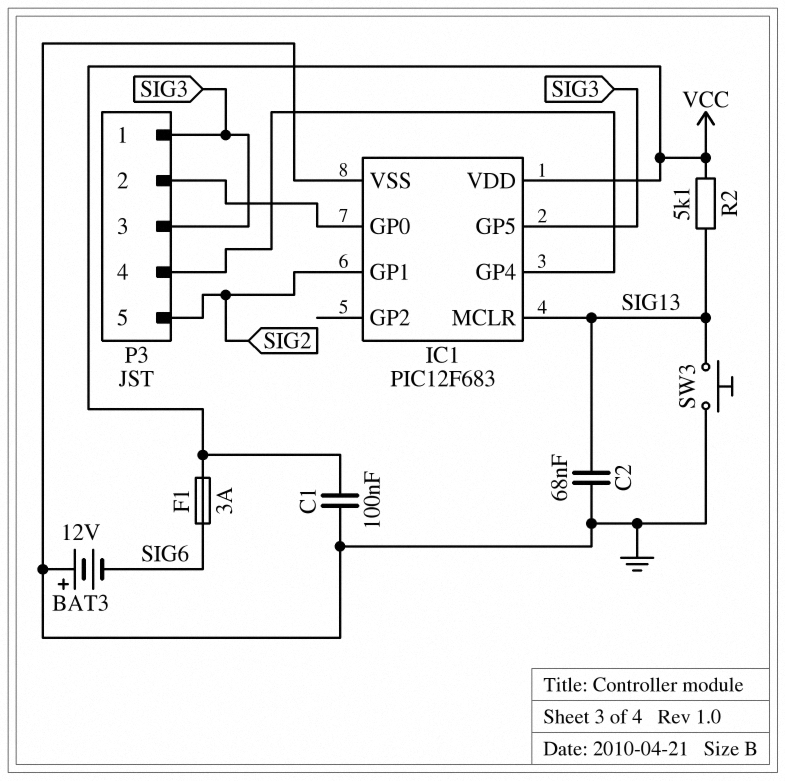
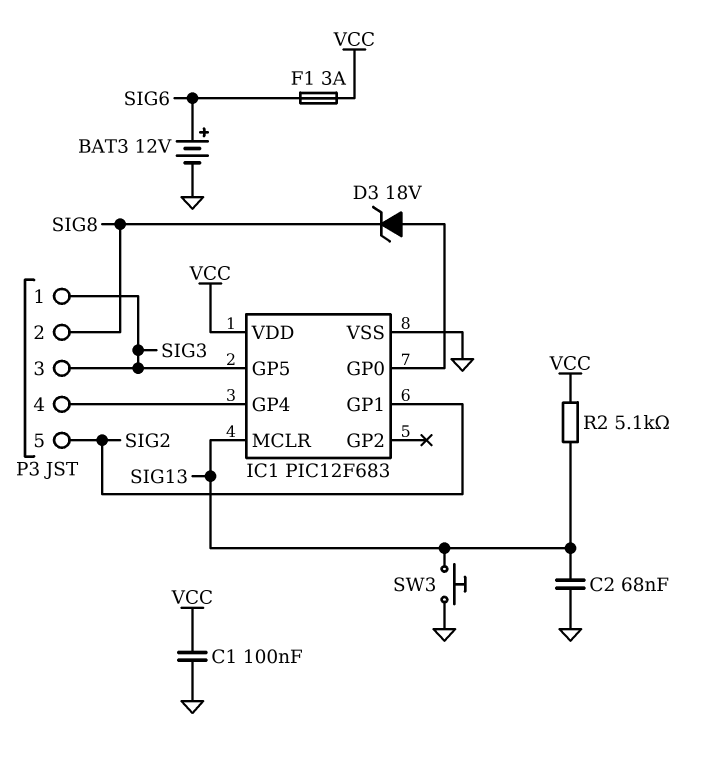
BAT3: 12V (plus GND, minus SIG6) -> 12V (plus SIG6, minus GND)
D3: none -> zener 18V (A IC1/GP0, K SIG8)
P3 pin 2: IC1/GP0 -> SIG8

